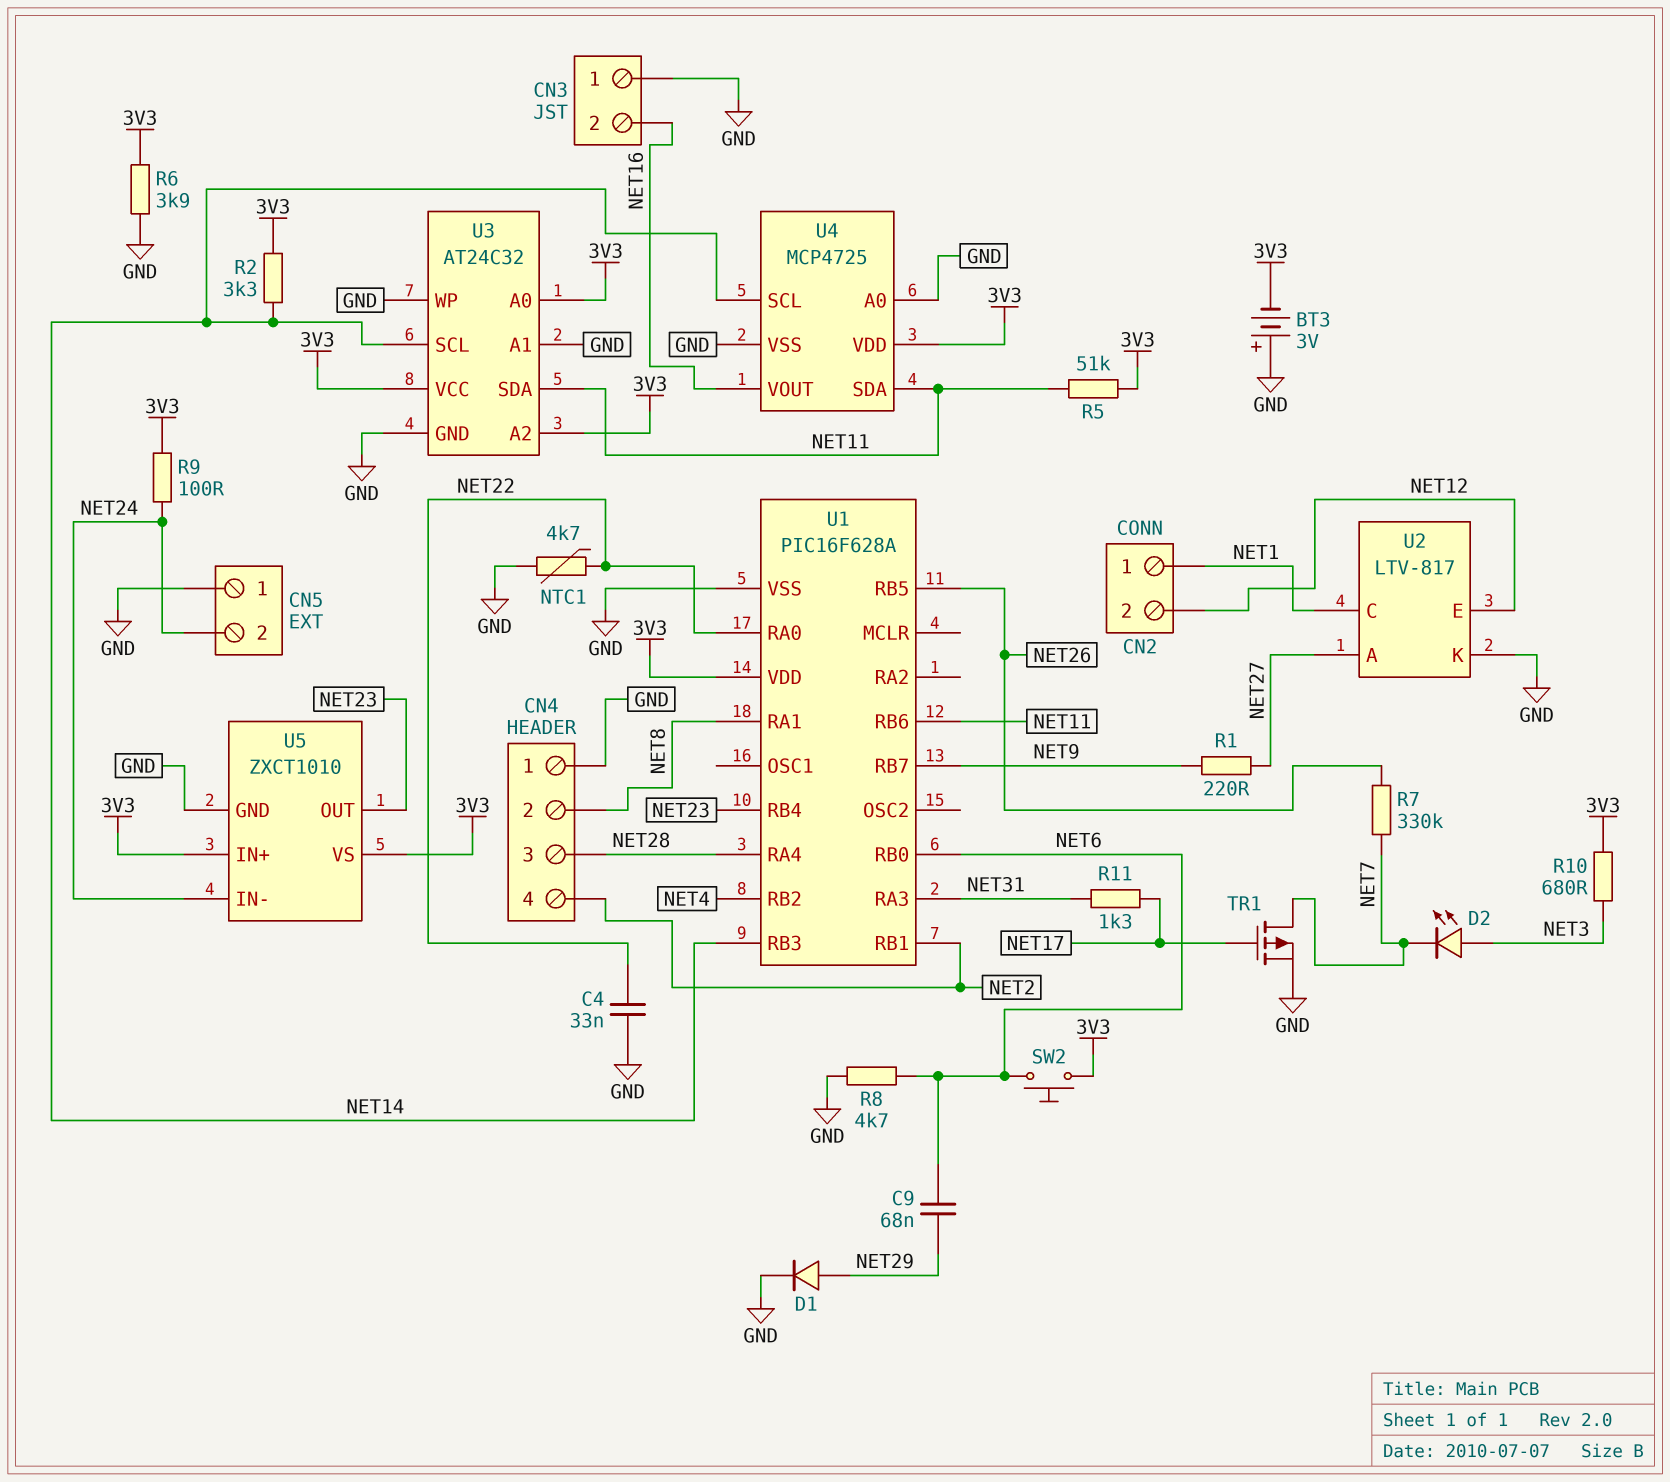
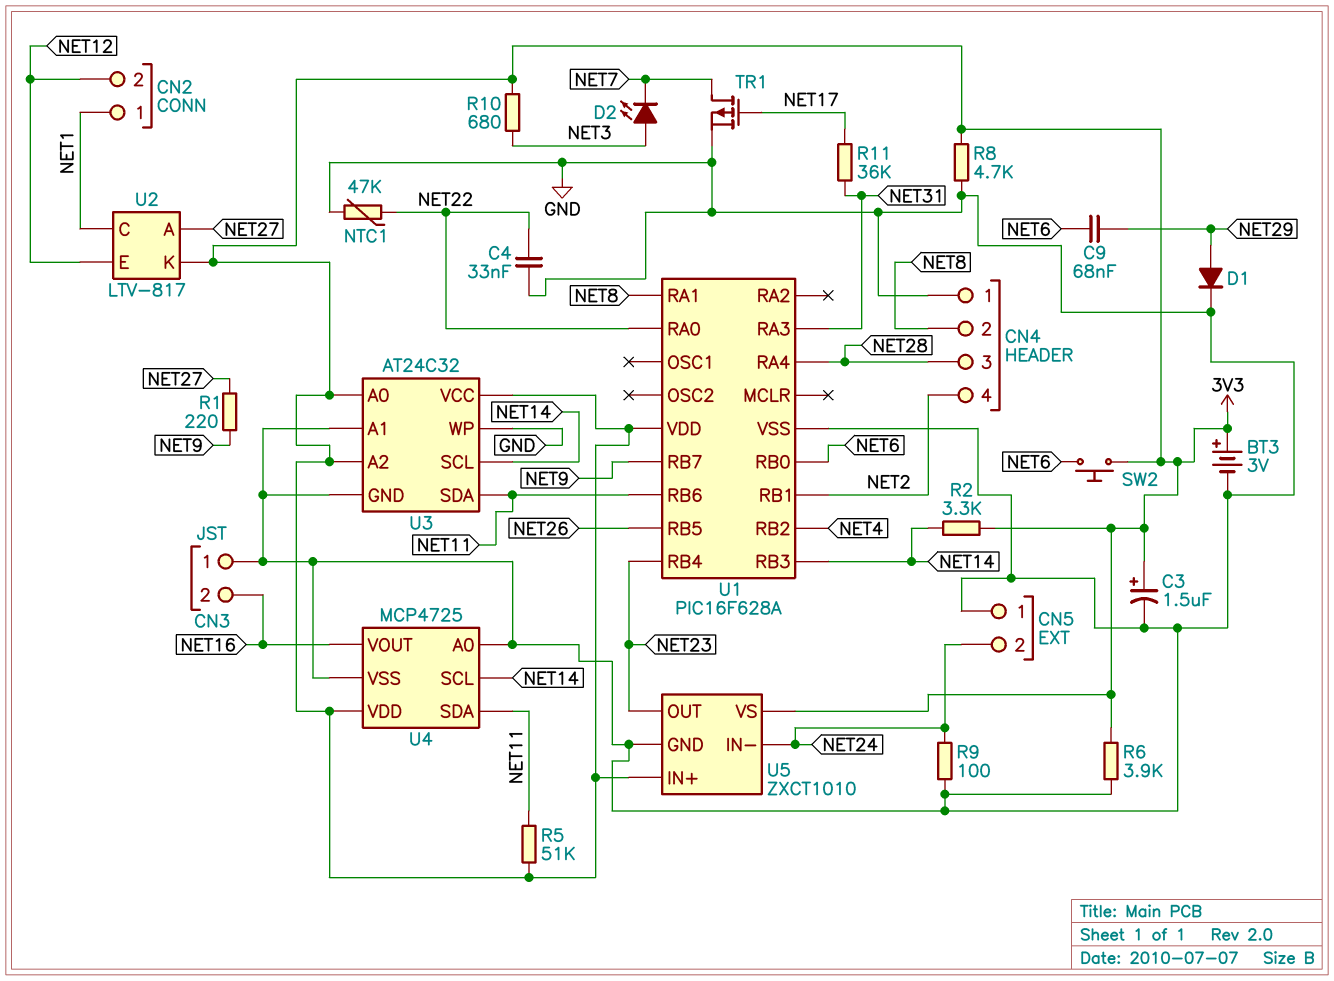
BT3: 3V (plus GND, minus 3V3) -> 3V (plus 3V3, minus GND)
C3: none -> 1.5uF (plus 3V3, minus GND)
NTC1: 4.7k (GND, NET22) -> 47k (GND, NET22)
R7: 330k (NET7, NET26) -> none
R8: 4.7k (GND, NET6) -> 4.7k (3V3, GND)
R9: 100 (3V3, NET24) -> 100 (GND, NET24)
R11: 1.3k (NET17, NET31) -> 36k (NET17, NET31)
U2 pin K: GND -> 3V3

